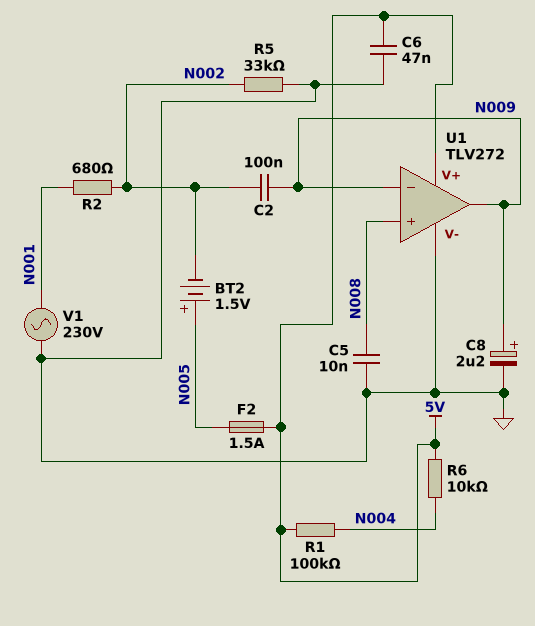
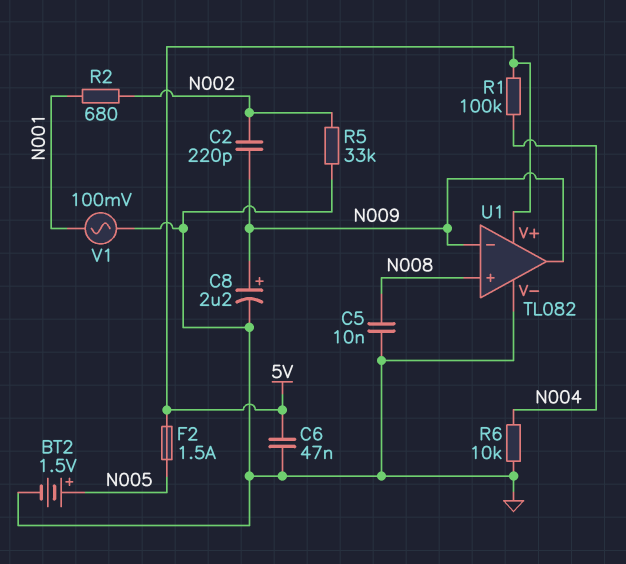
BT2: 1.5V (plus N005, minus N002) -> 1.5V (plus N005, minus GND)
C2: 100nF (N002, N009) -> 220pF (N002, N009)
R6: 10k (5V, N004) -> 10k (GND, N004)
U1: TLV272 -> TL082
V1: AC 230V (GND, N001) -> AC 100mV (GND, N001)

